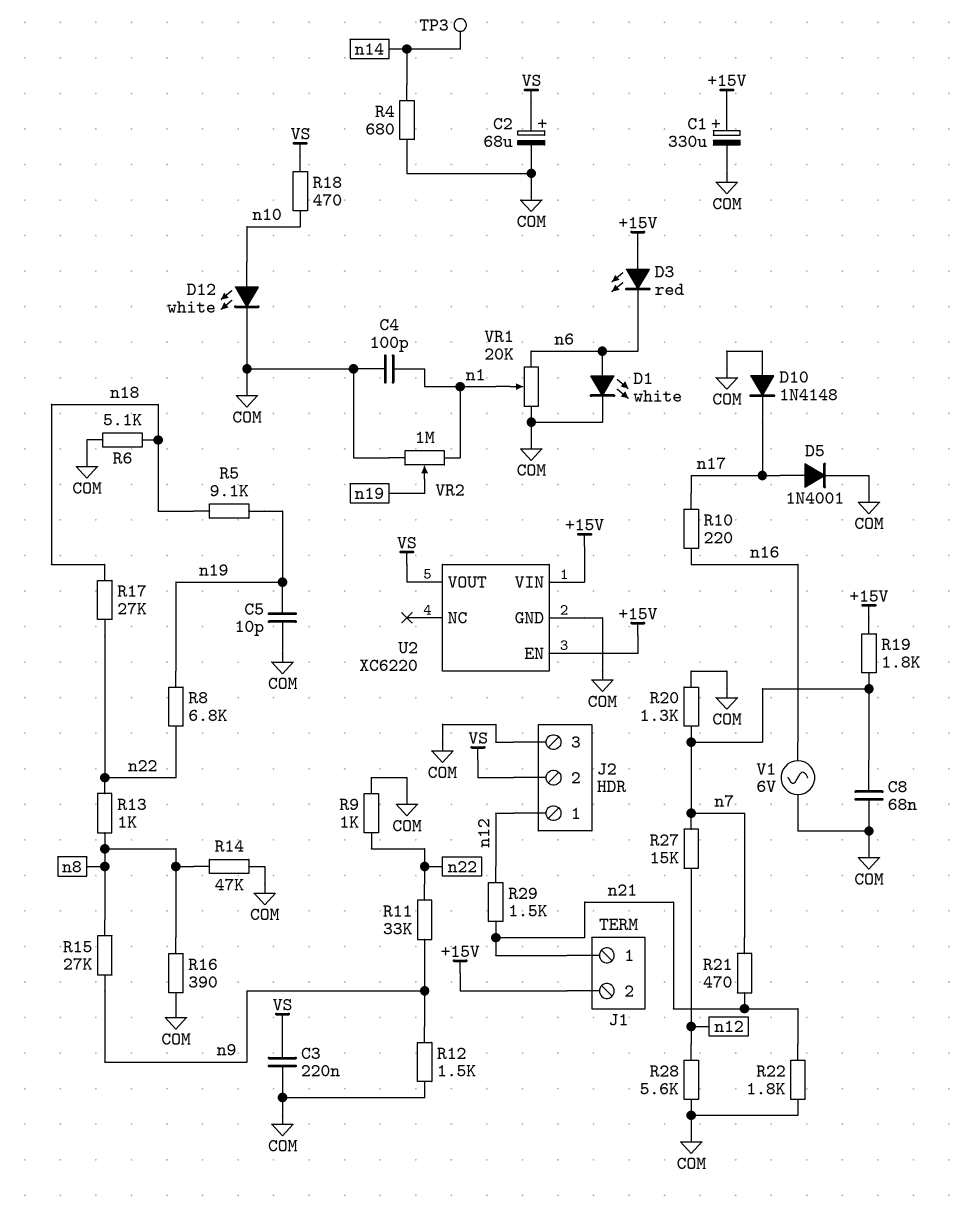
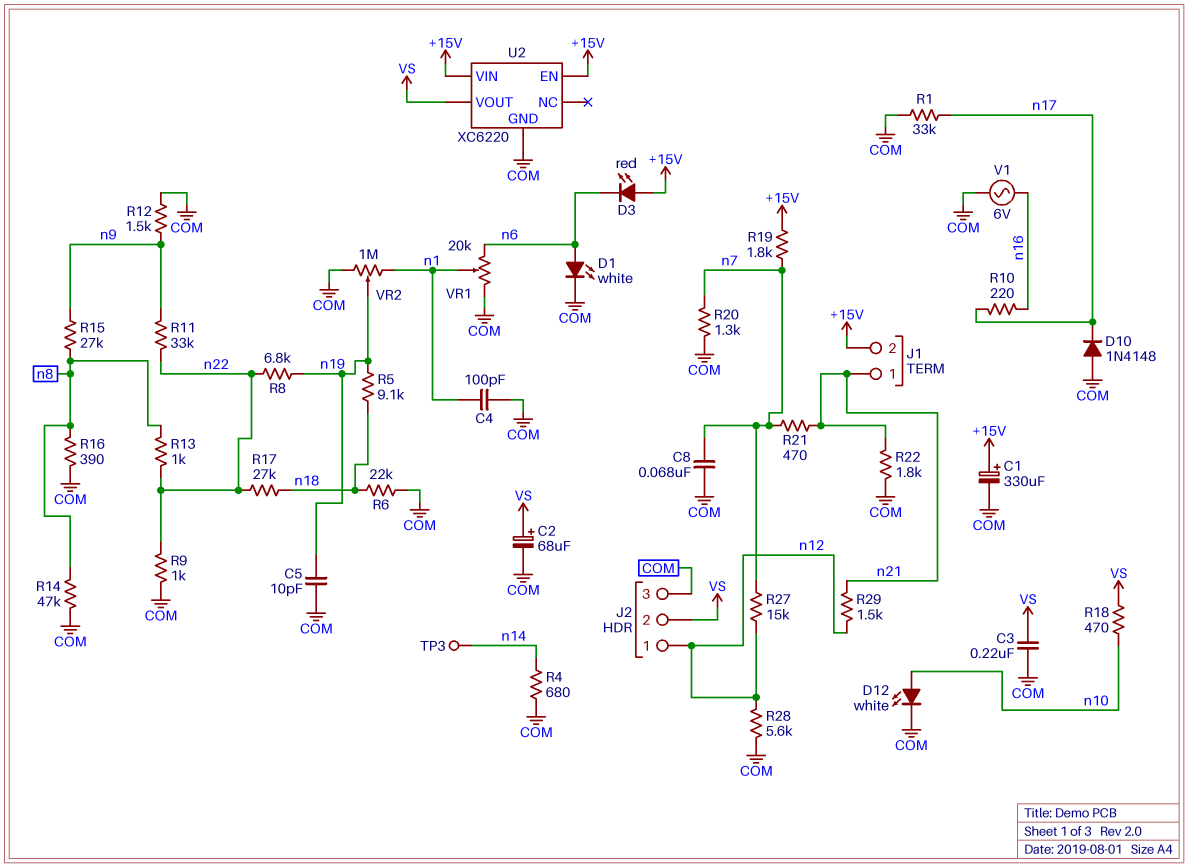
D5: diode 1N4001 (A n17, K COM) -> none
R1: none -> 33k (COM, n17)
R6: 5.1k (COM, n18) -> 22k (COM, n18)

